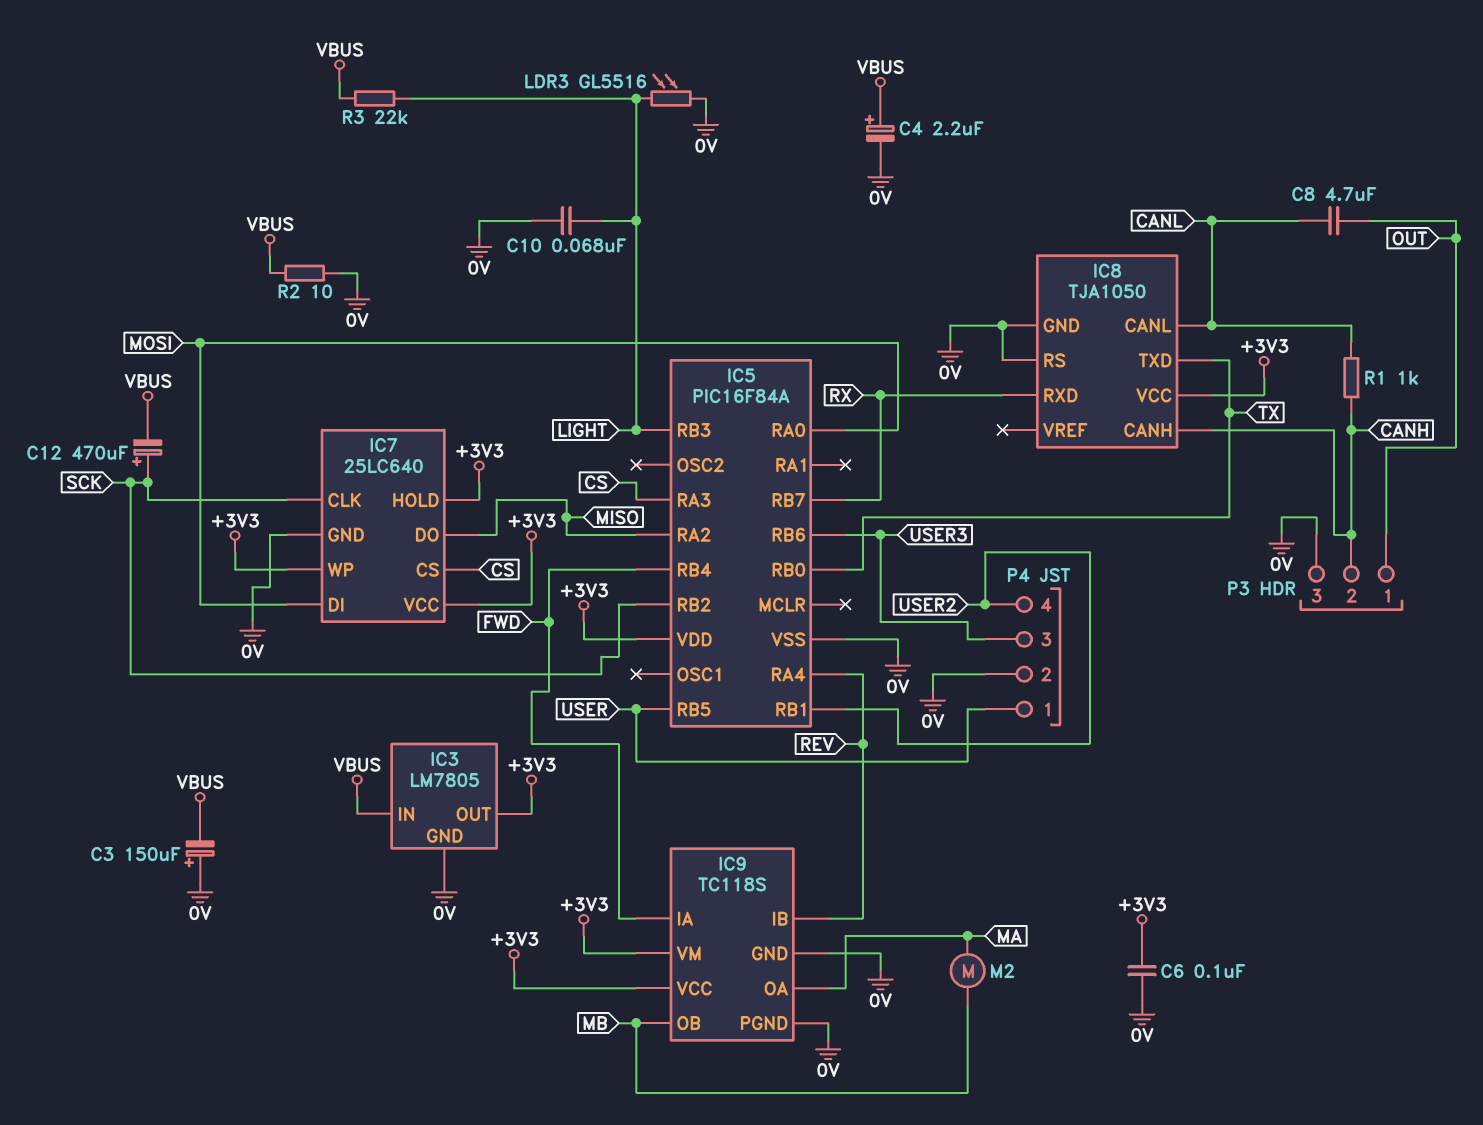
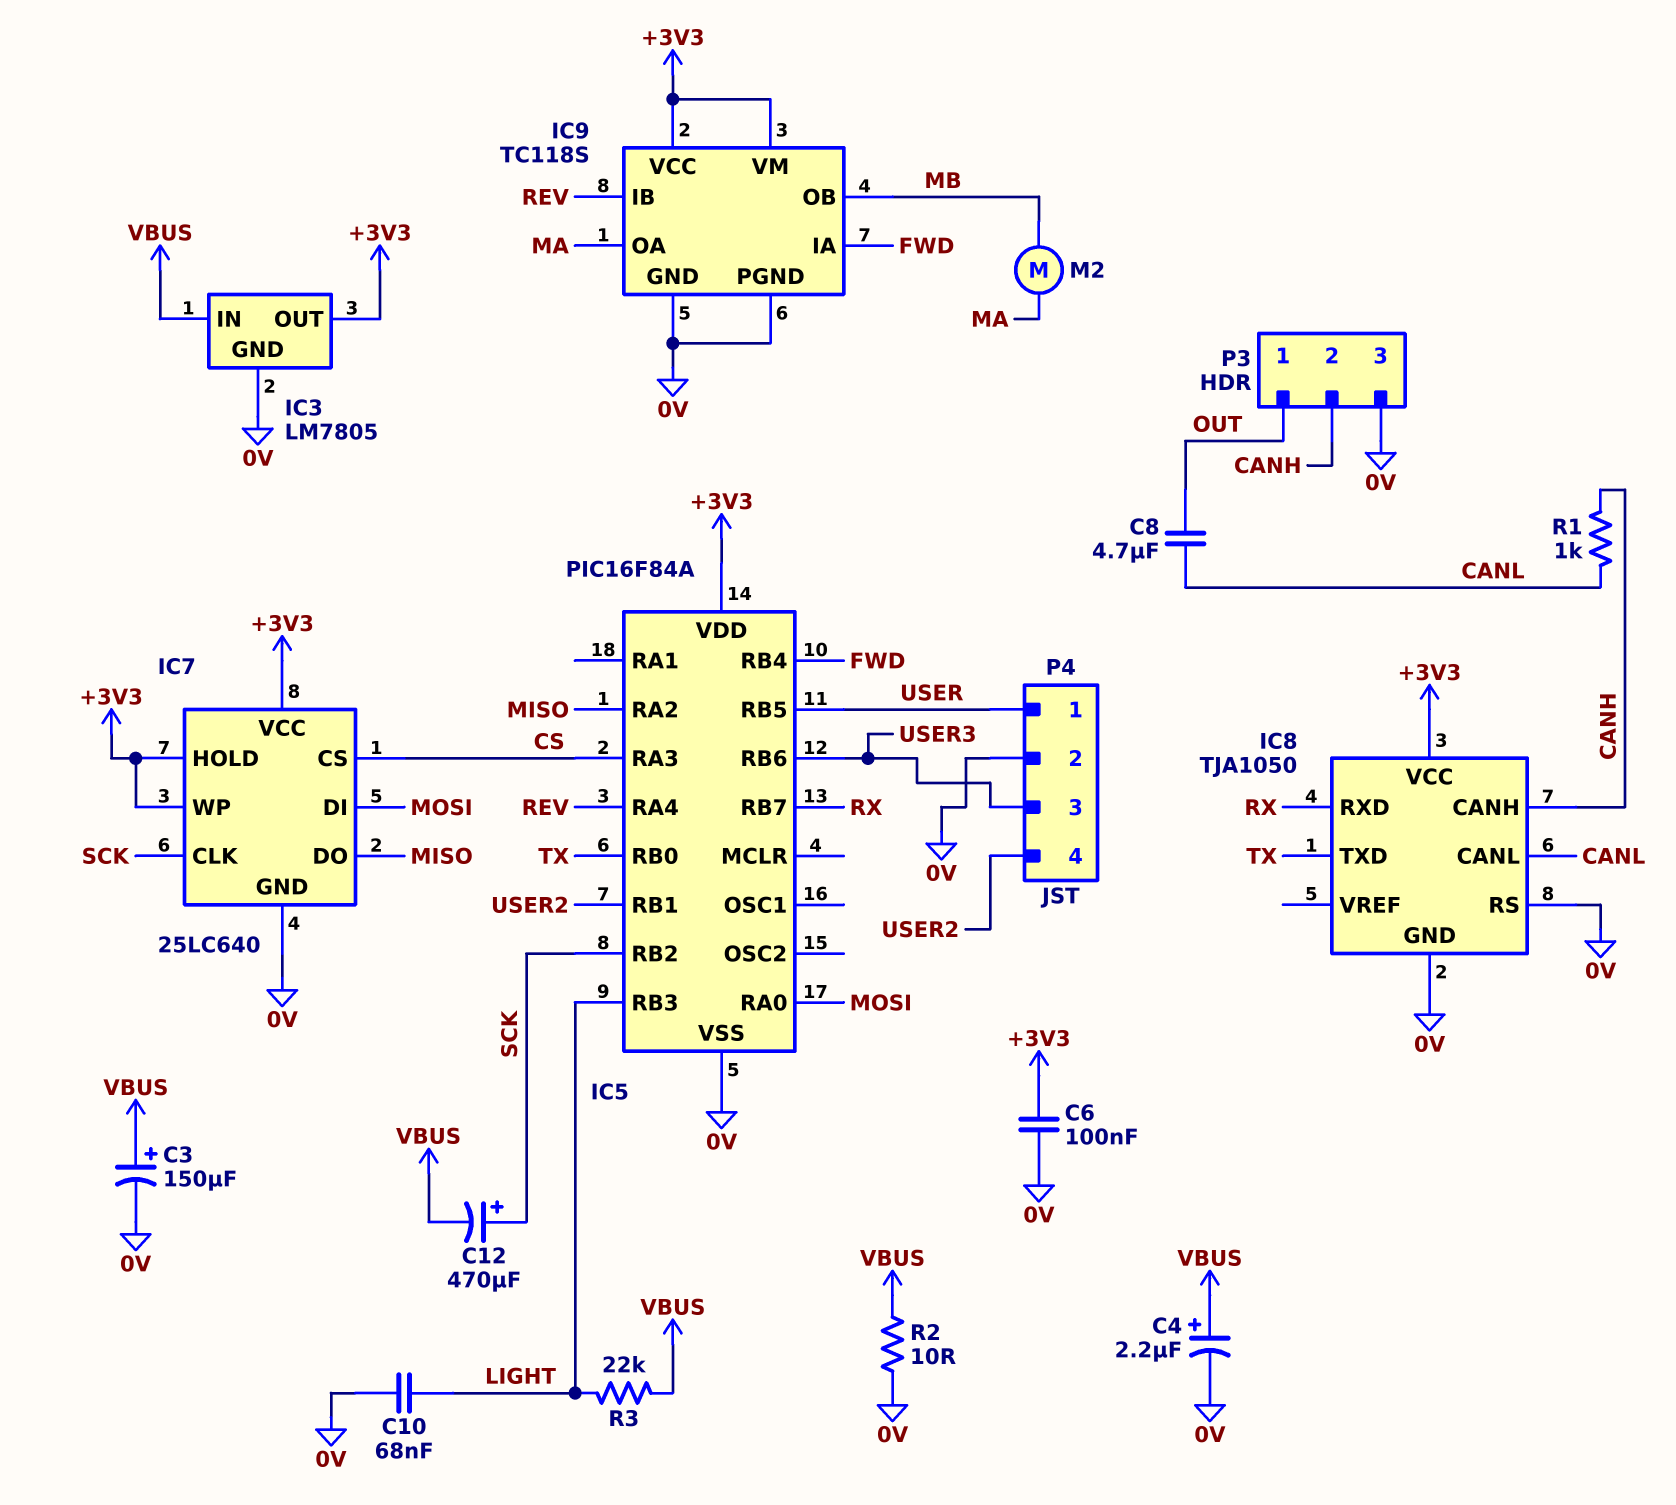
C3: 150uF (plus 0V, minus VBUS) -> 150uF (plus VBUS, minus 0V)
LDR3: GL5516 (0V, LIGHT) -> none

